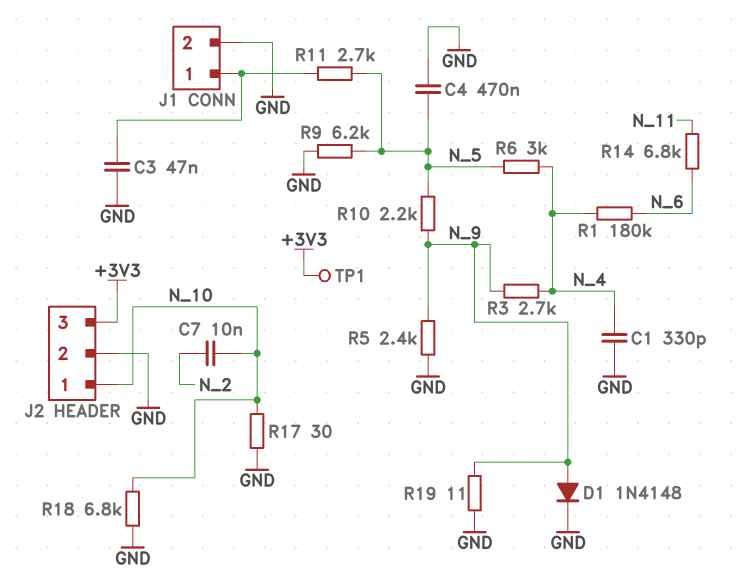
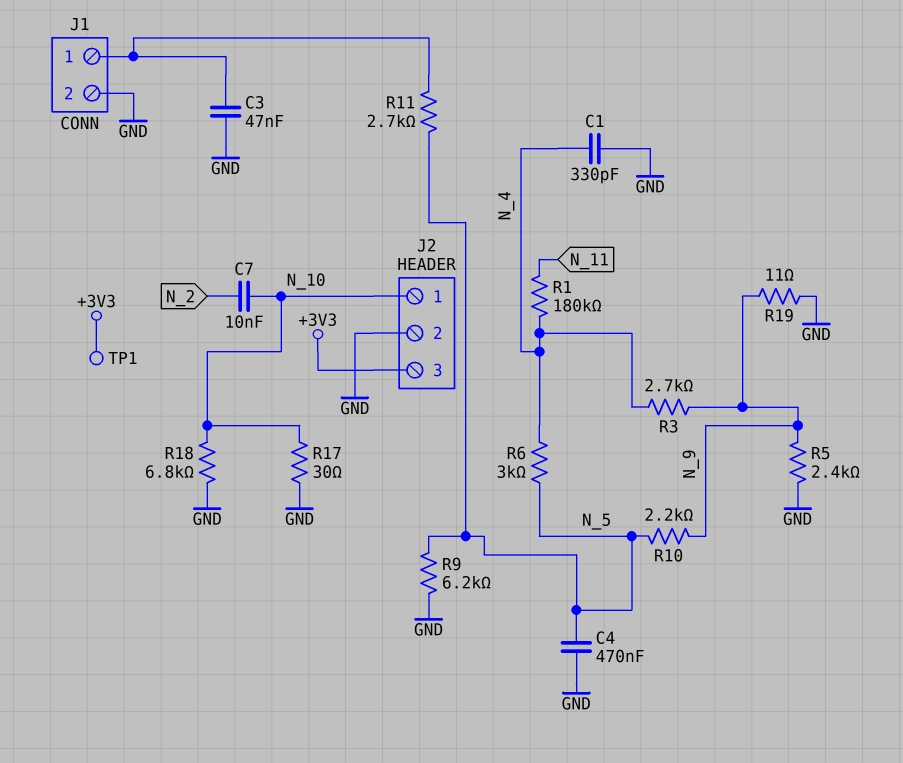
D1: diode 1N4148 (A N_9, K GND) -> none
R1: 180k (N_4, N_6) -> 180k (N_4, N_11)
R14: 6.8k (N_6, N_11) -> none

